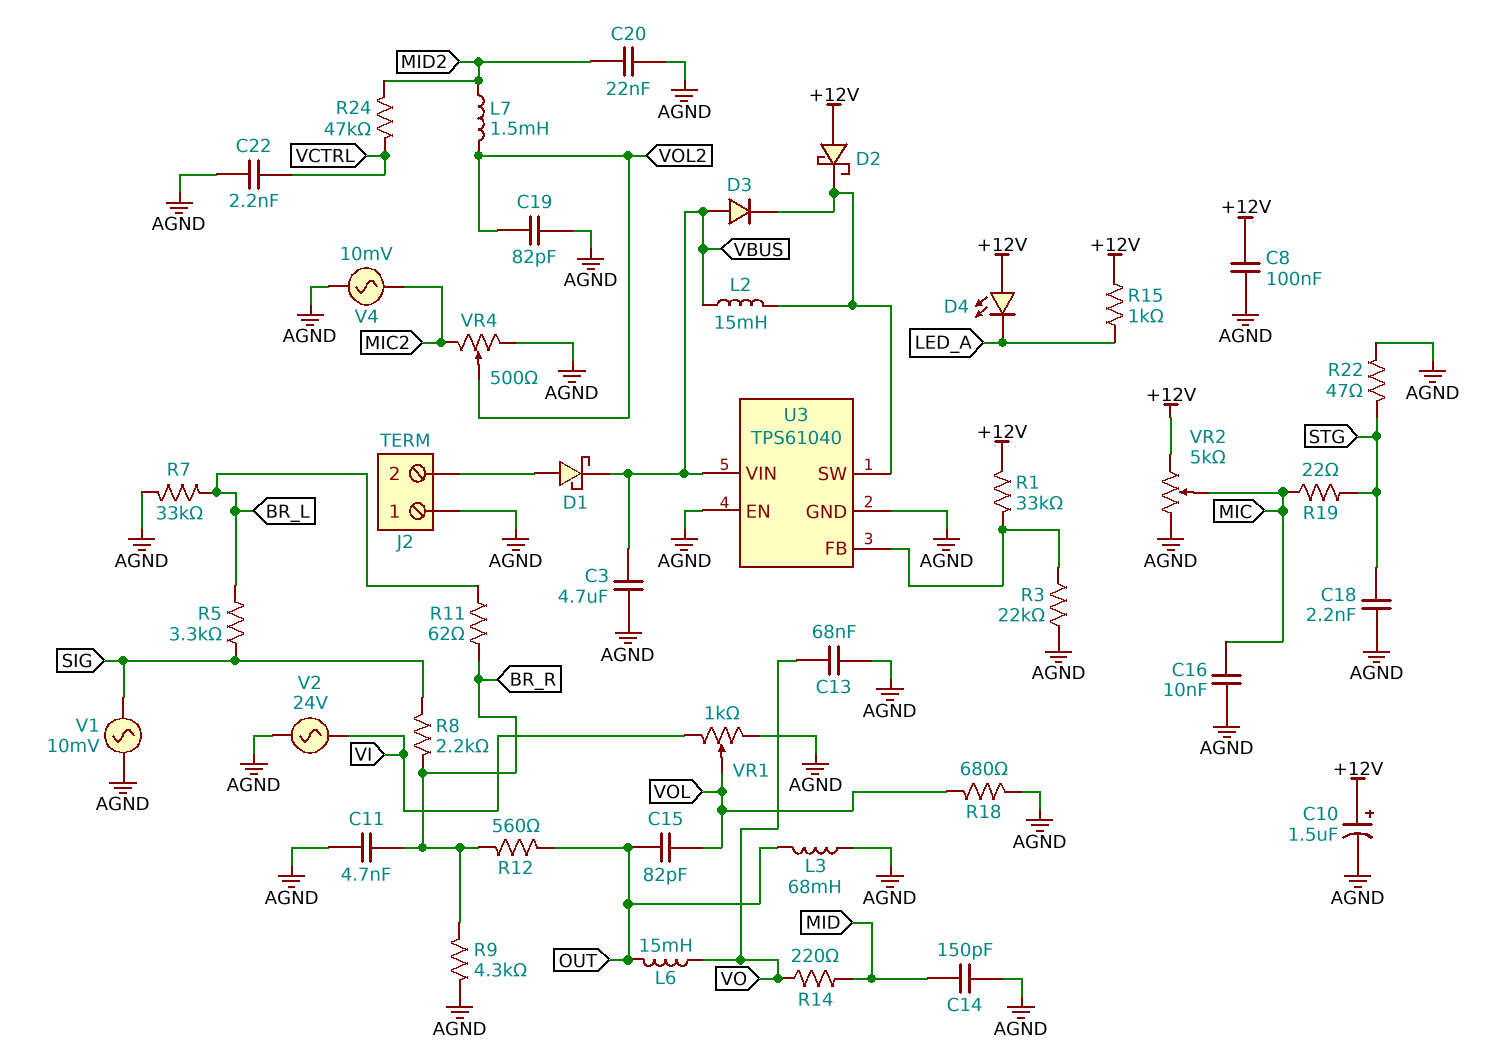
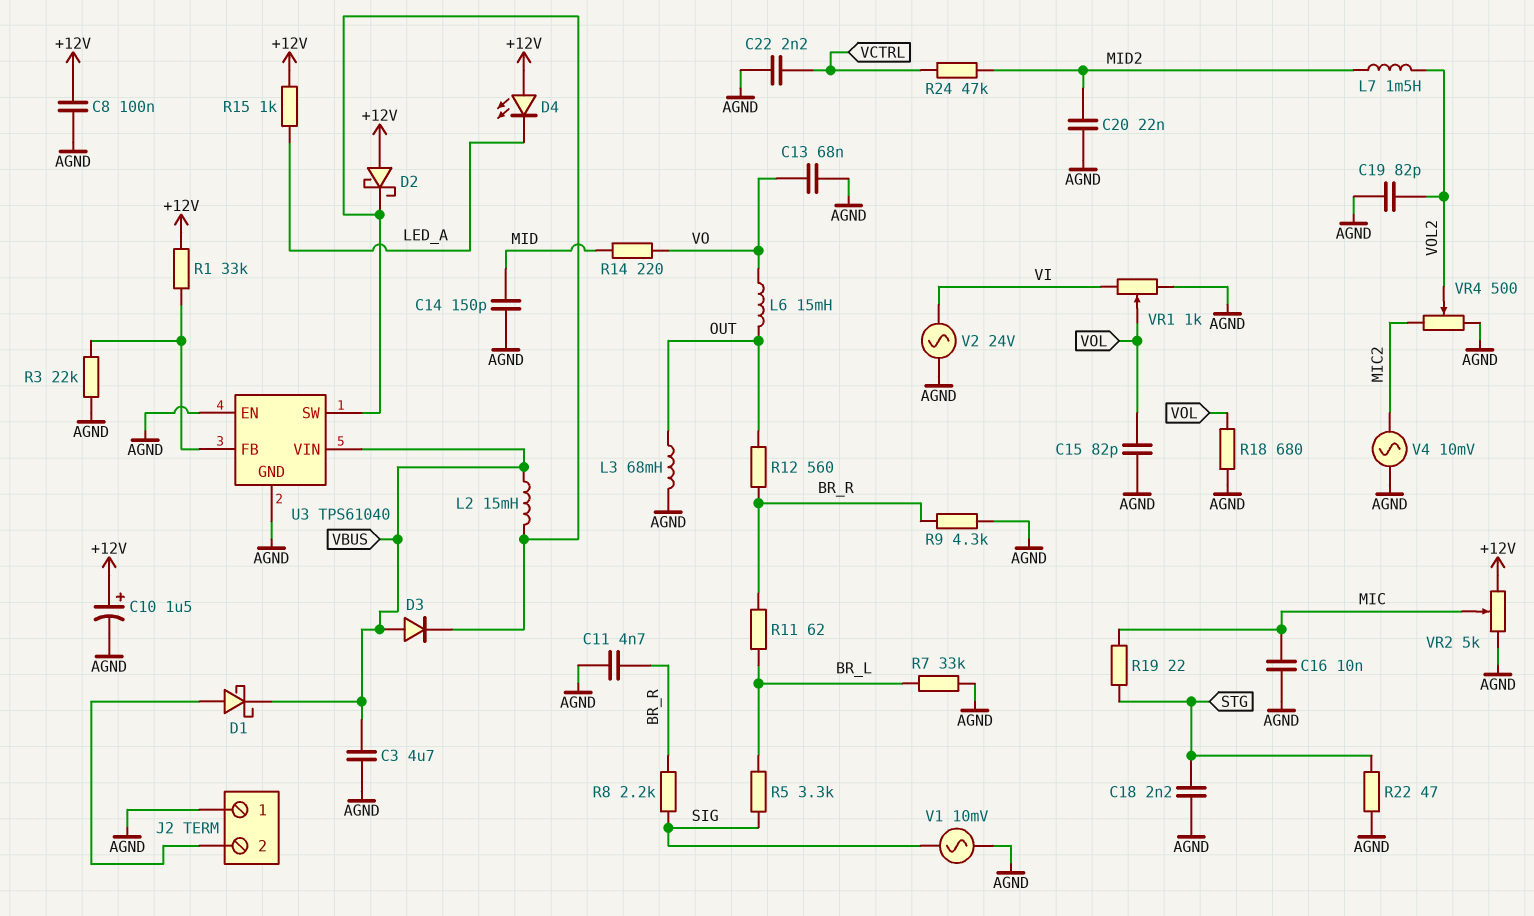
C15: 82pF (OUT, VOL) -> 82pF (AGND, VOL)

